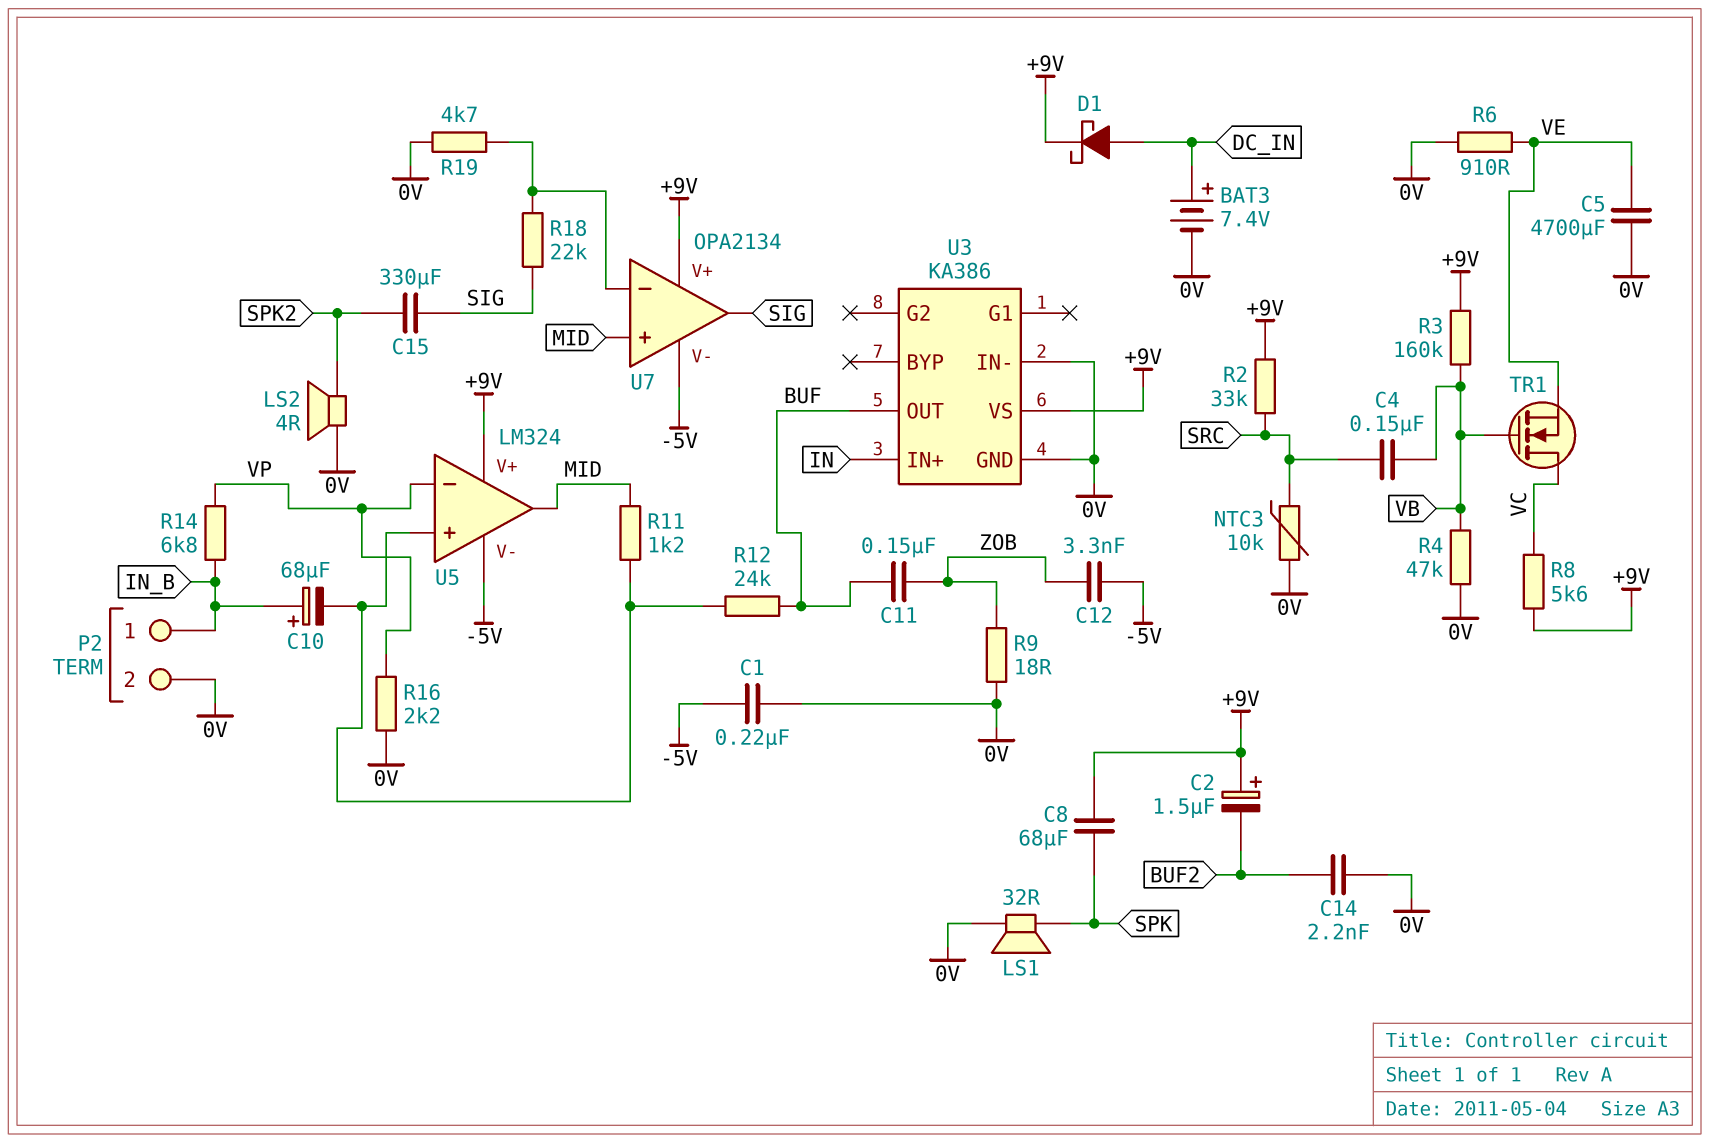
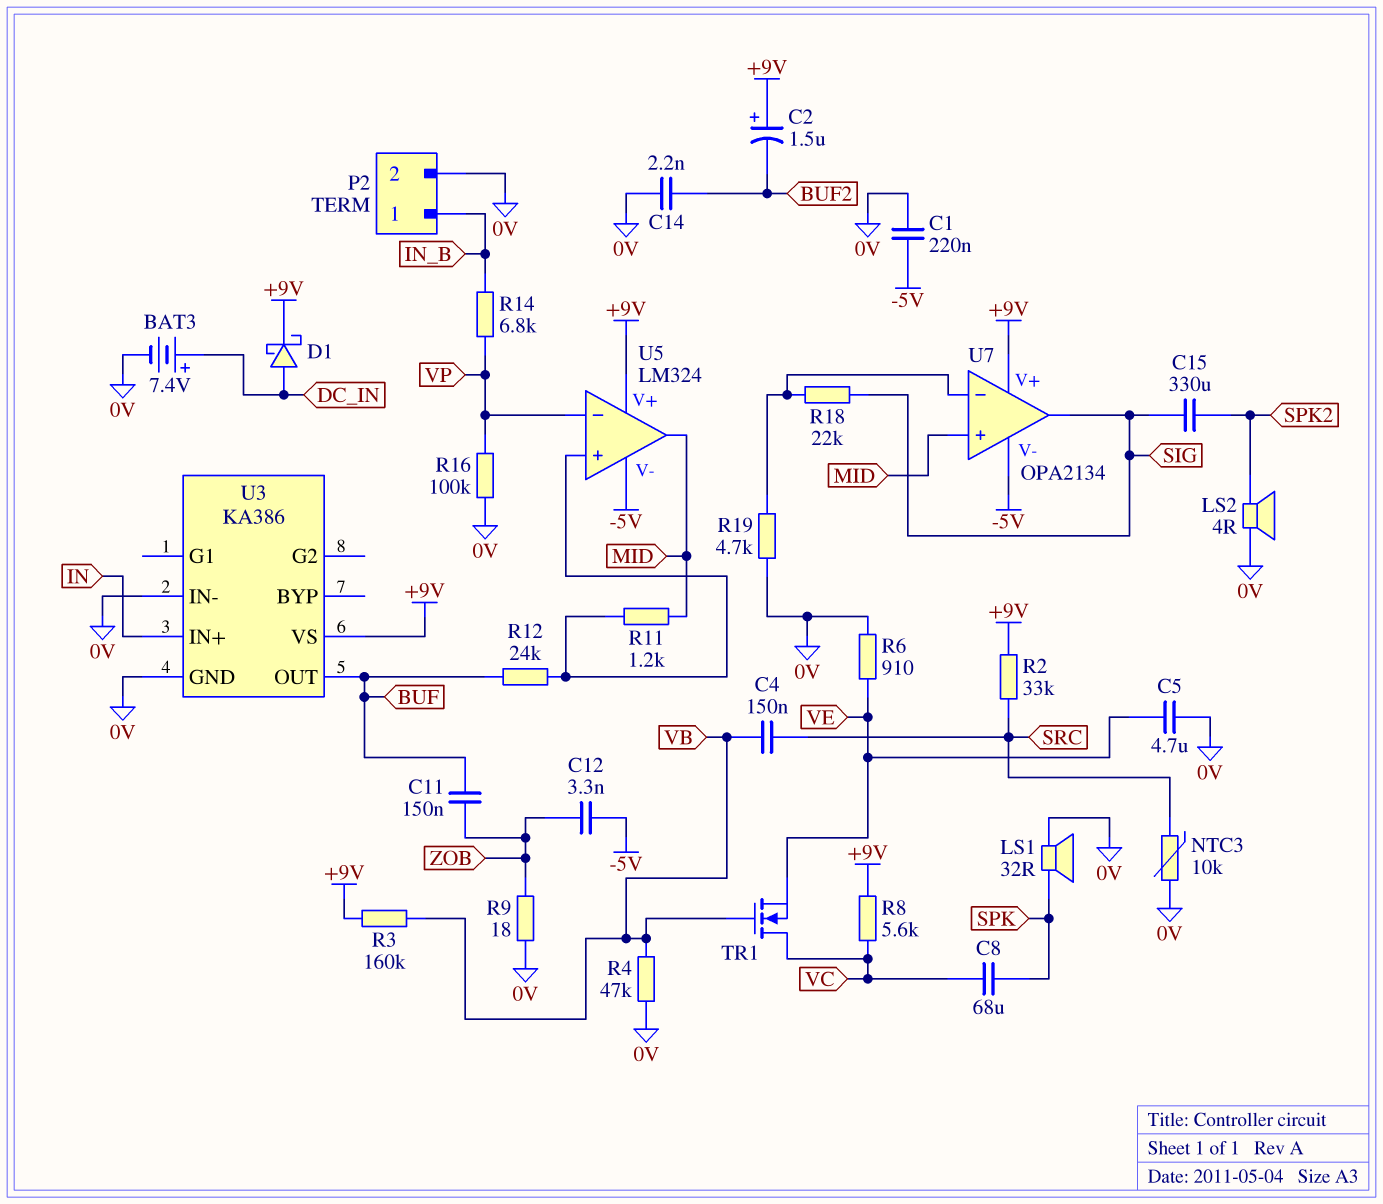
C5: 4700uF (0V, VE) -> 4.7uF (0V, VE)
C8: 68uF (+9V, SPK) -> 68uF (SPK, VC)
C10: 68uF (plus IN_B, minus U5/in+) -> none
R16: 2.2k (0V, VP) -> 100k (0V, VP)

